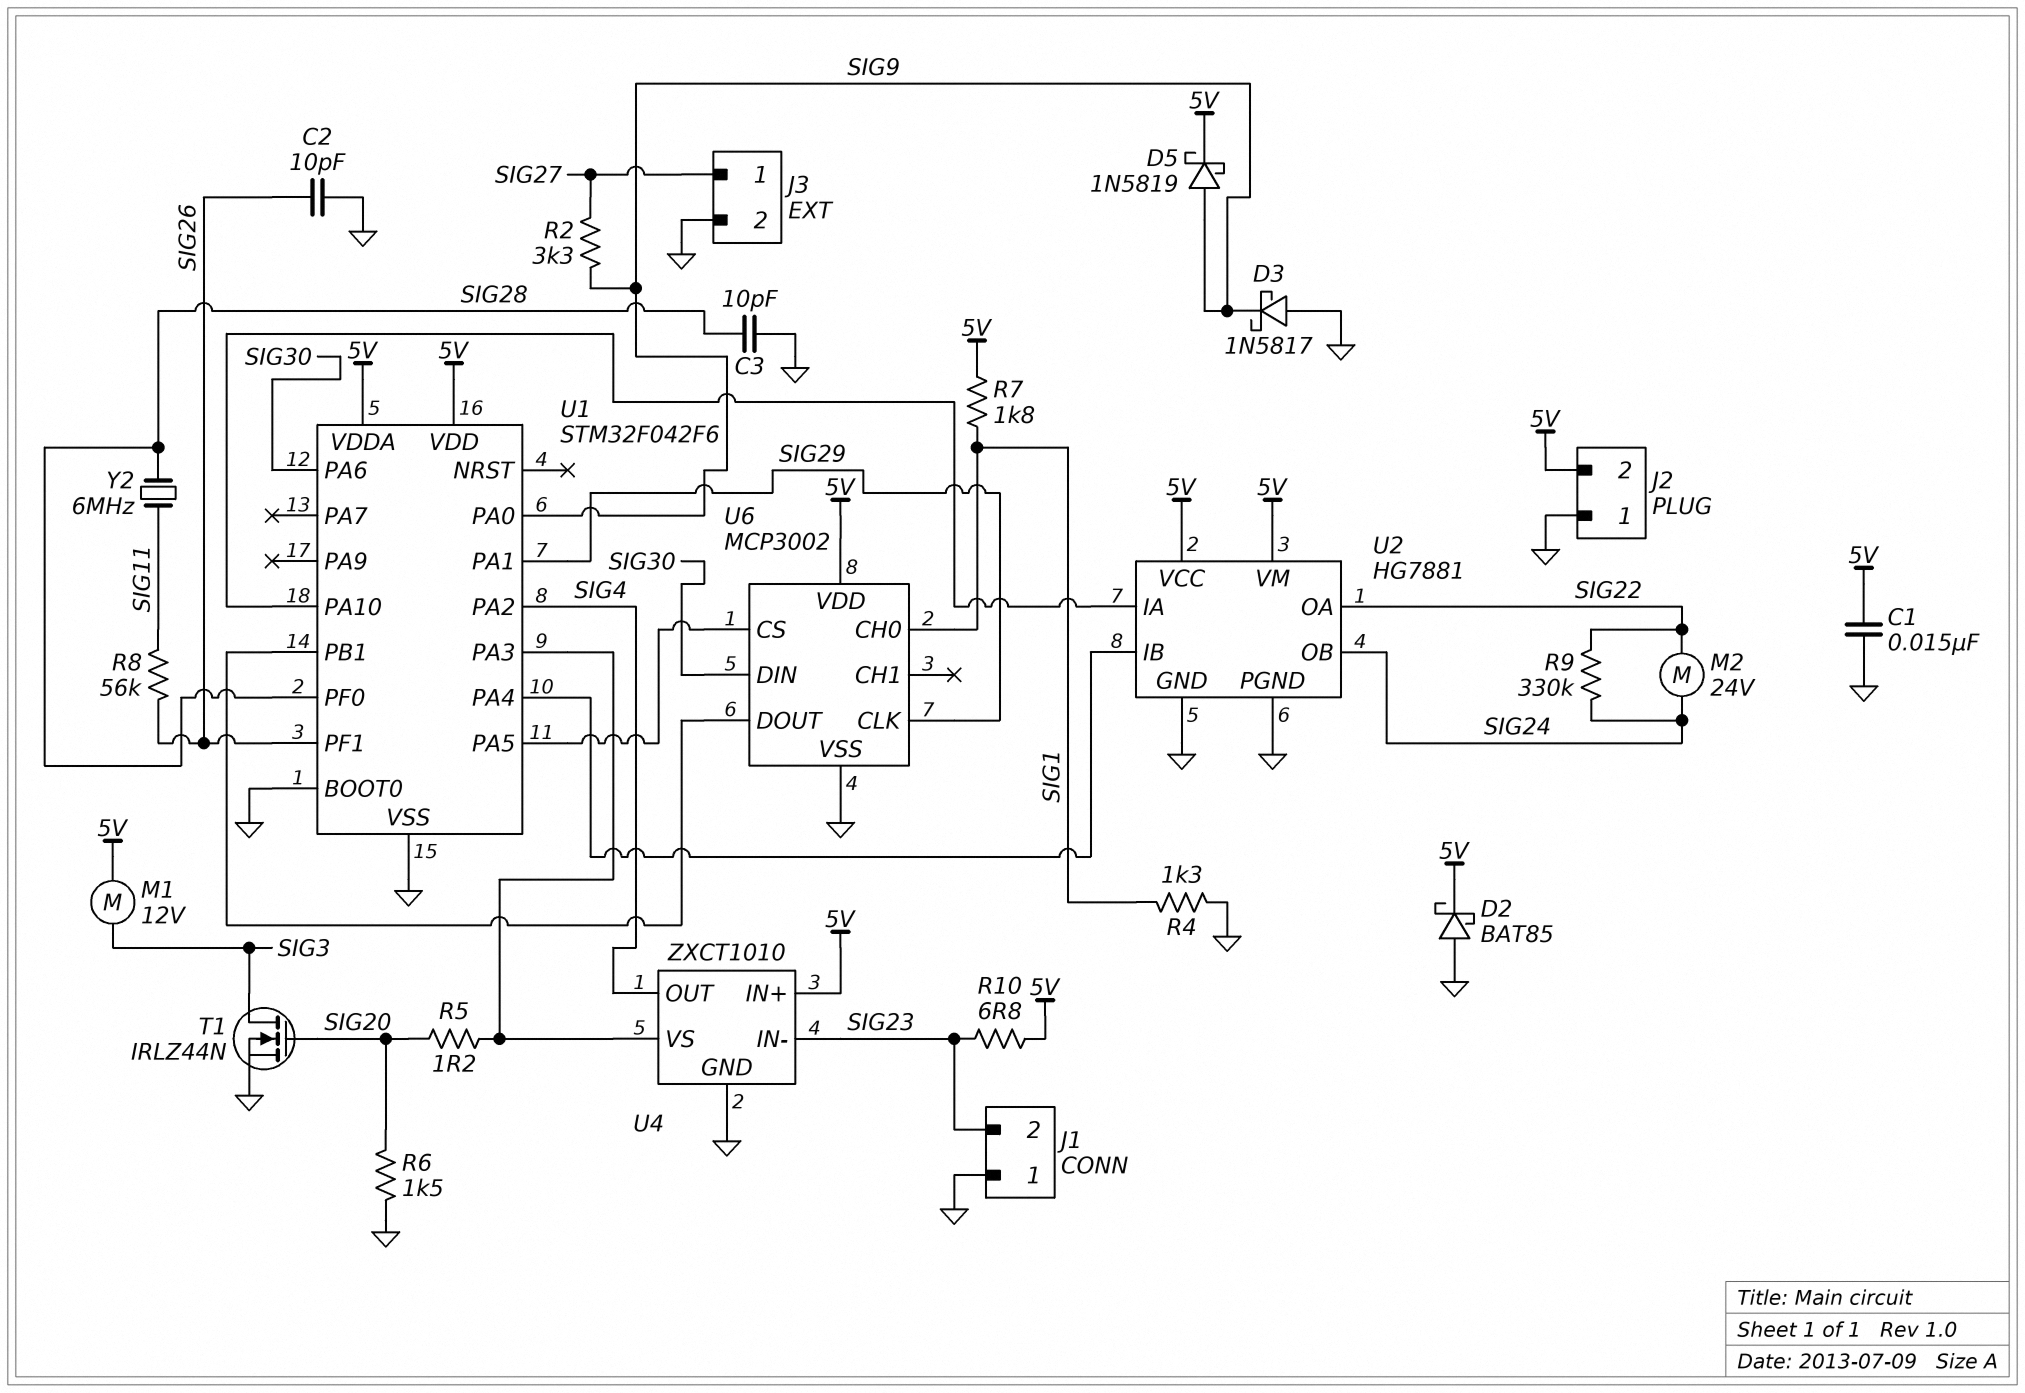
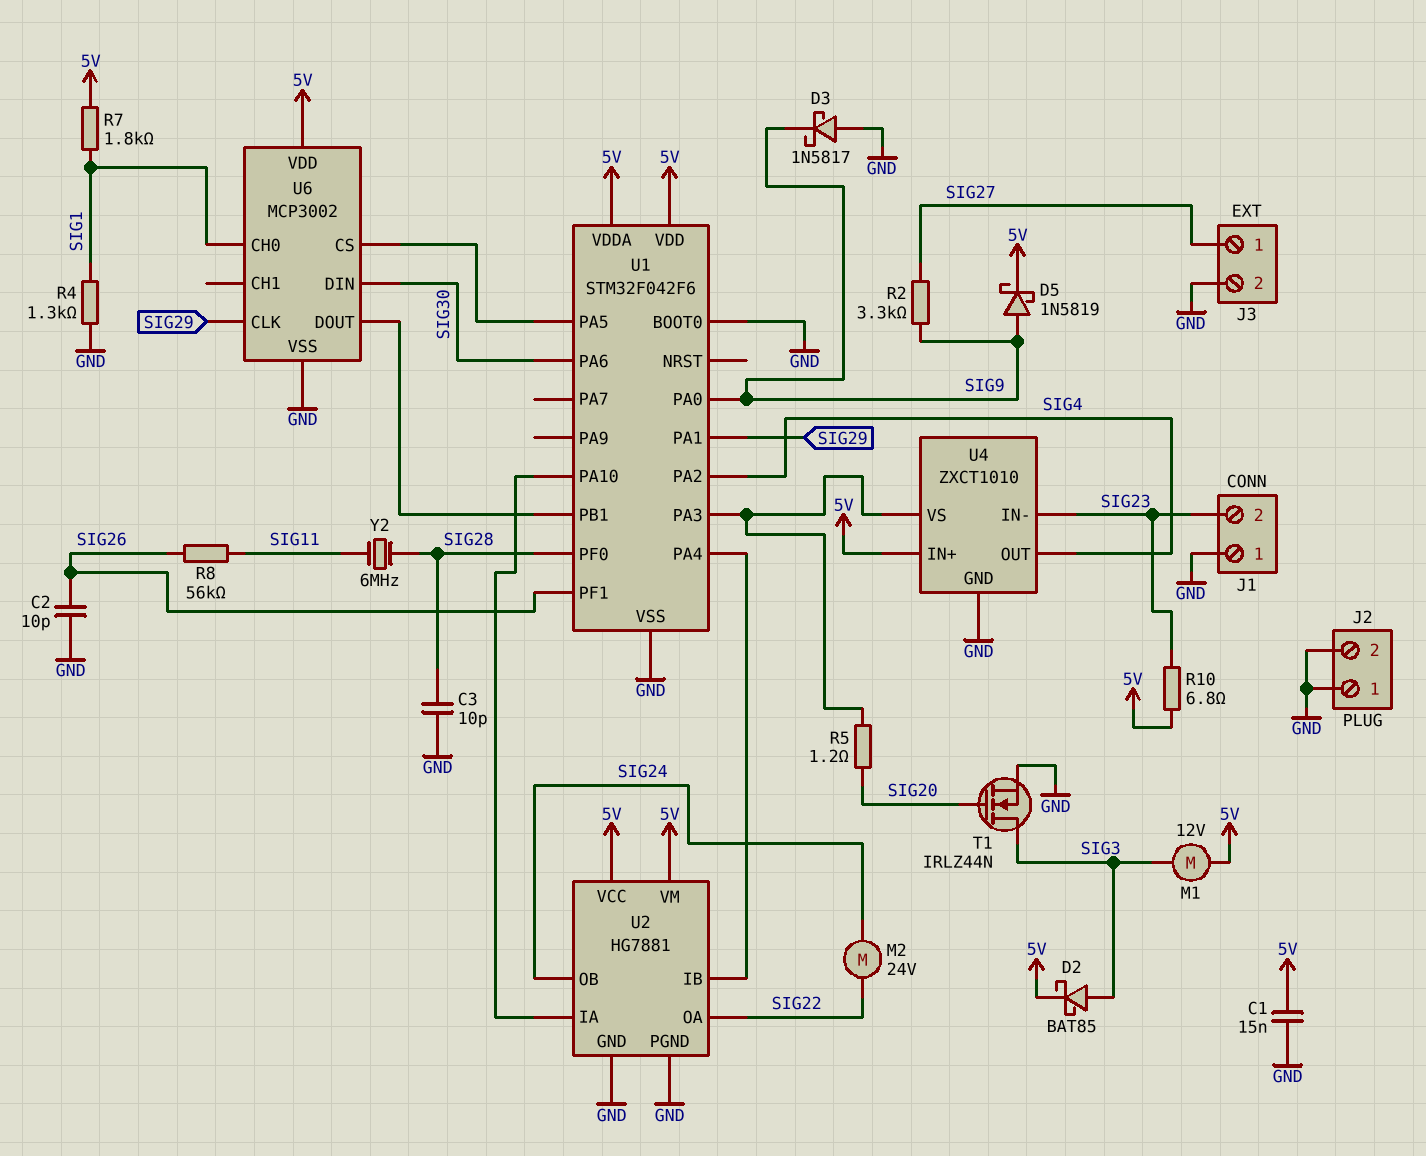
D2: schottky BAT85 (A GND, K 5V) -> schottky BAT85 (A SIG3, K 5V)
J2 pin 2: 5V -> GND
R6: 1.5k (GND, SIG20) -> none
R9: 330k (SIG22, SIG24) -> none

